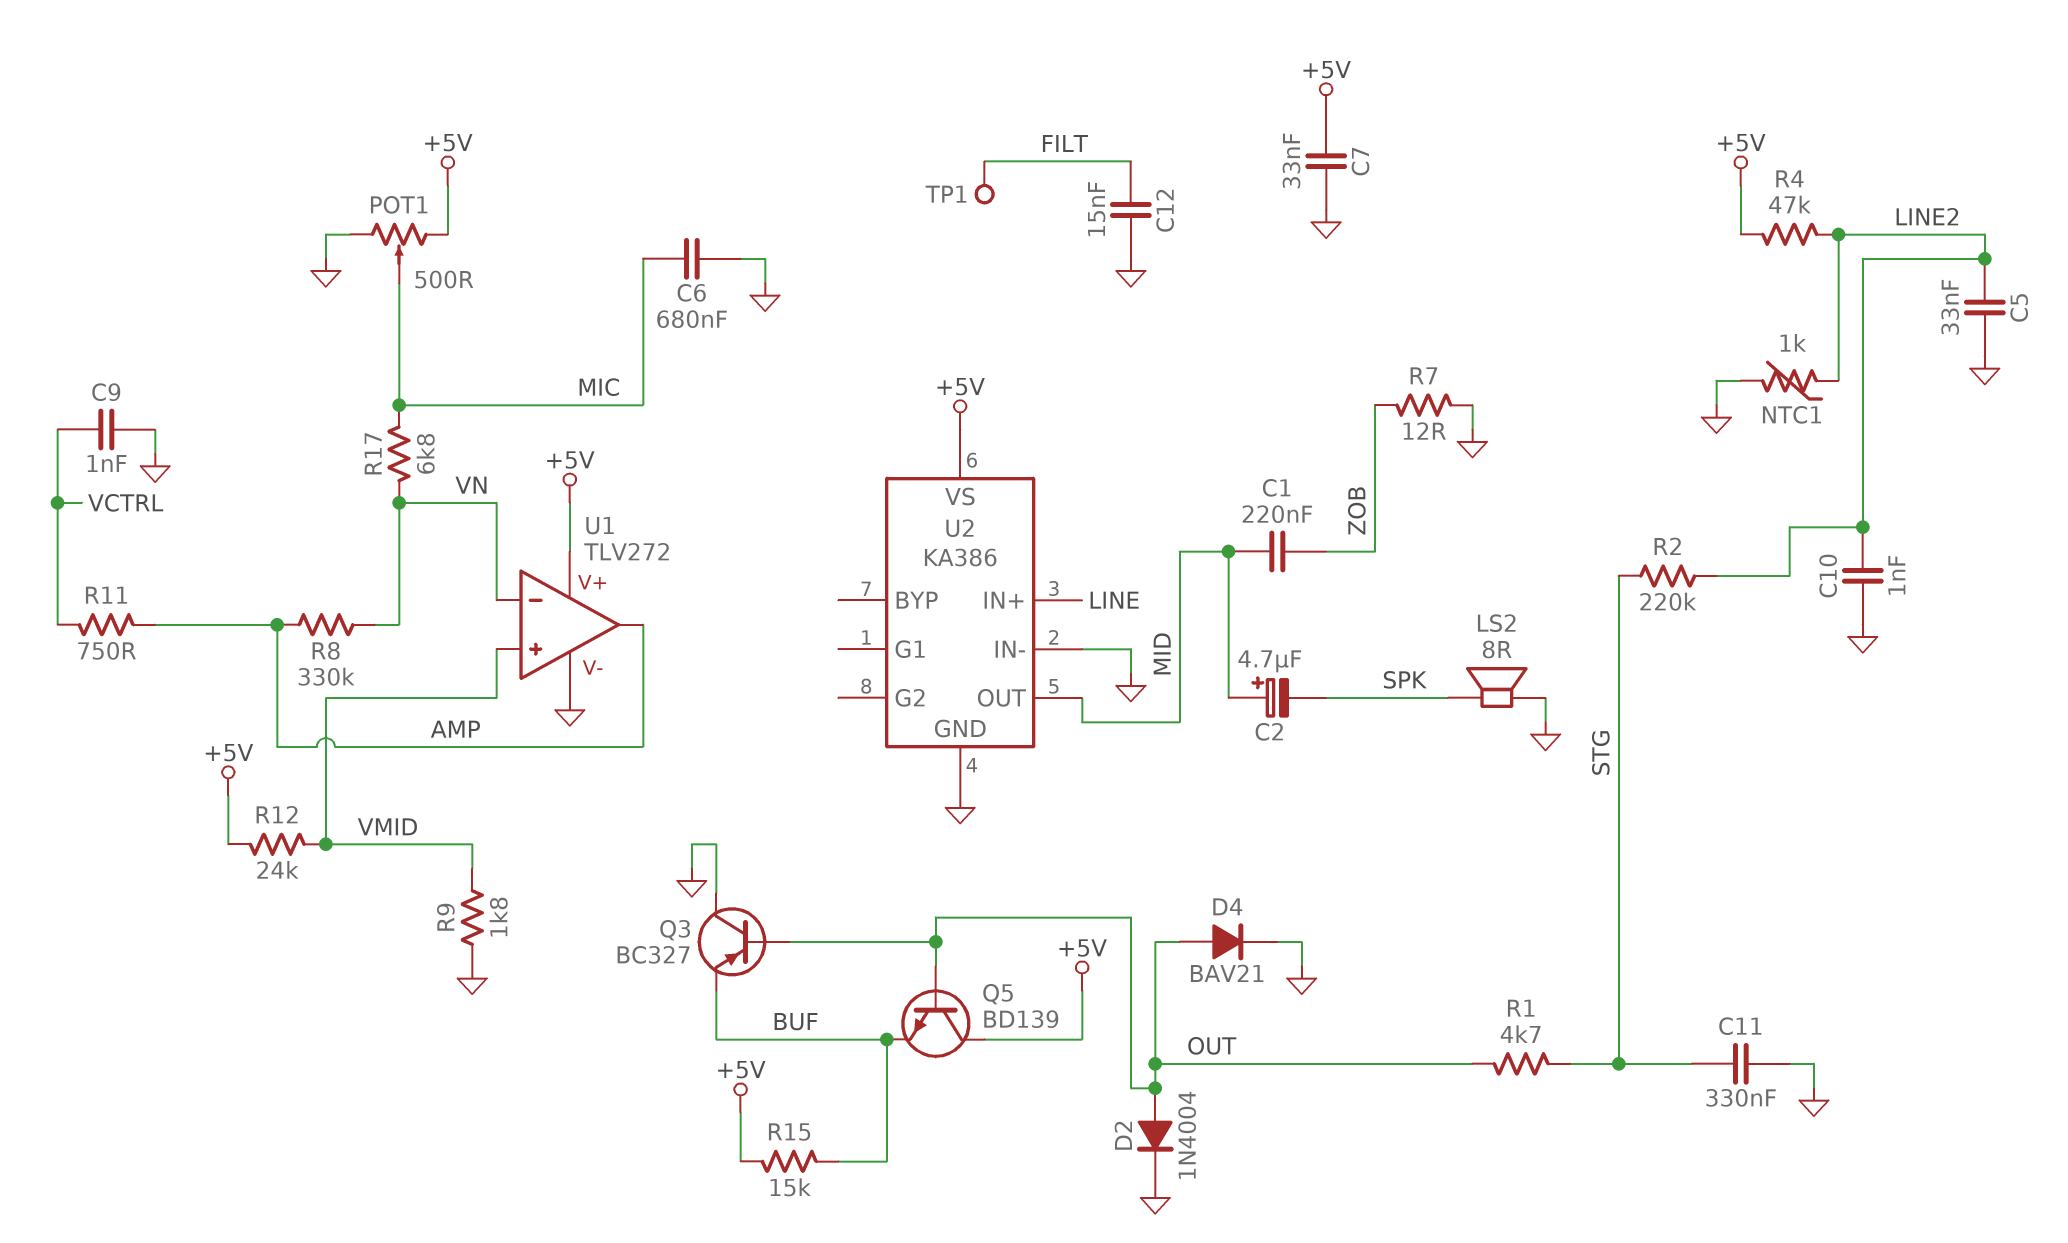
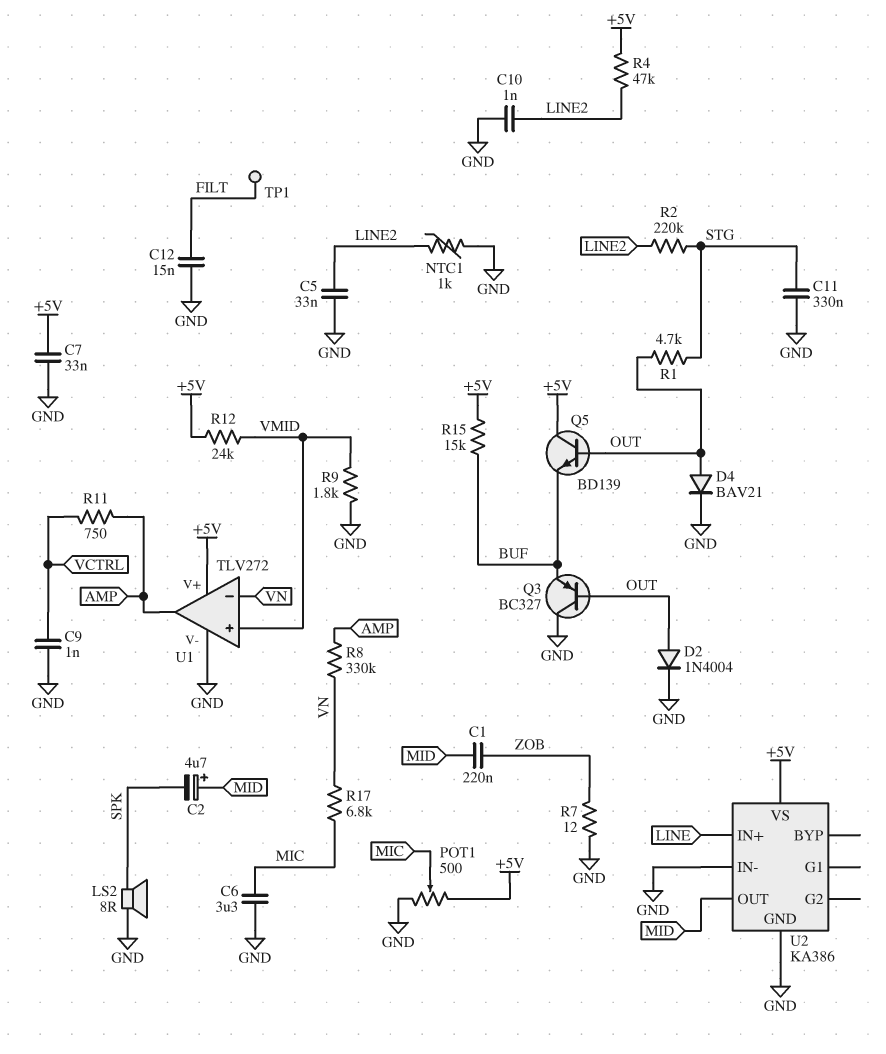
C6: 680nF (GND, MIC) -> 3.3uF (GND, MIC)

